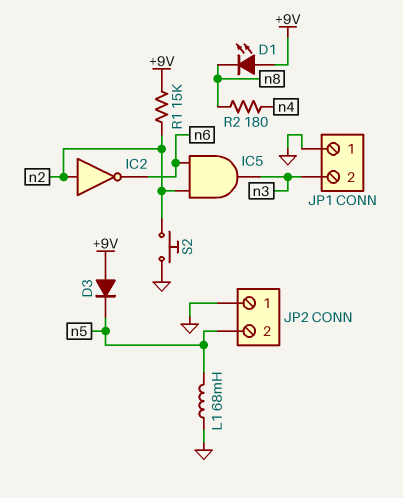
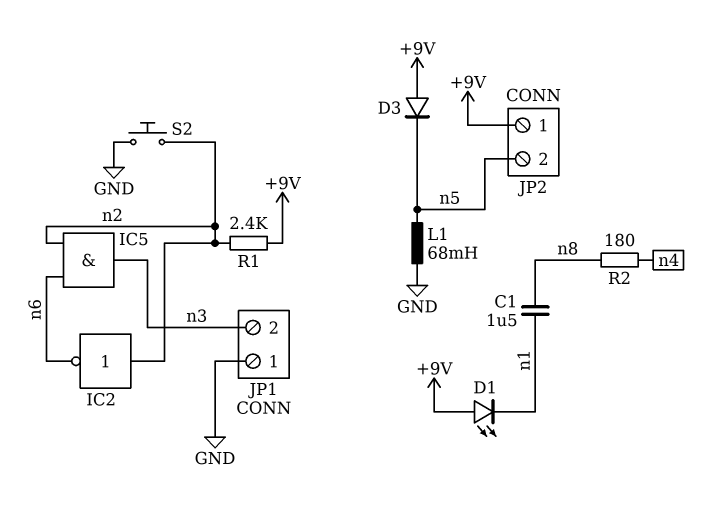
C1: none -> 1.5uF (n1, n8)
D1: LED (A +9V, K n8) -> LED (A +9V, K n1)
JP2 pin 1: GND -> +9V
R1: 15k (+9V, n2) -> 2.4k (+9V, n2)

